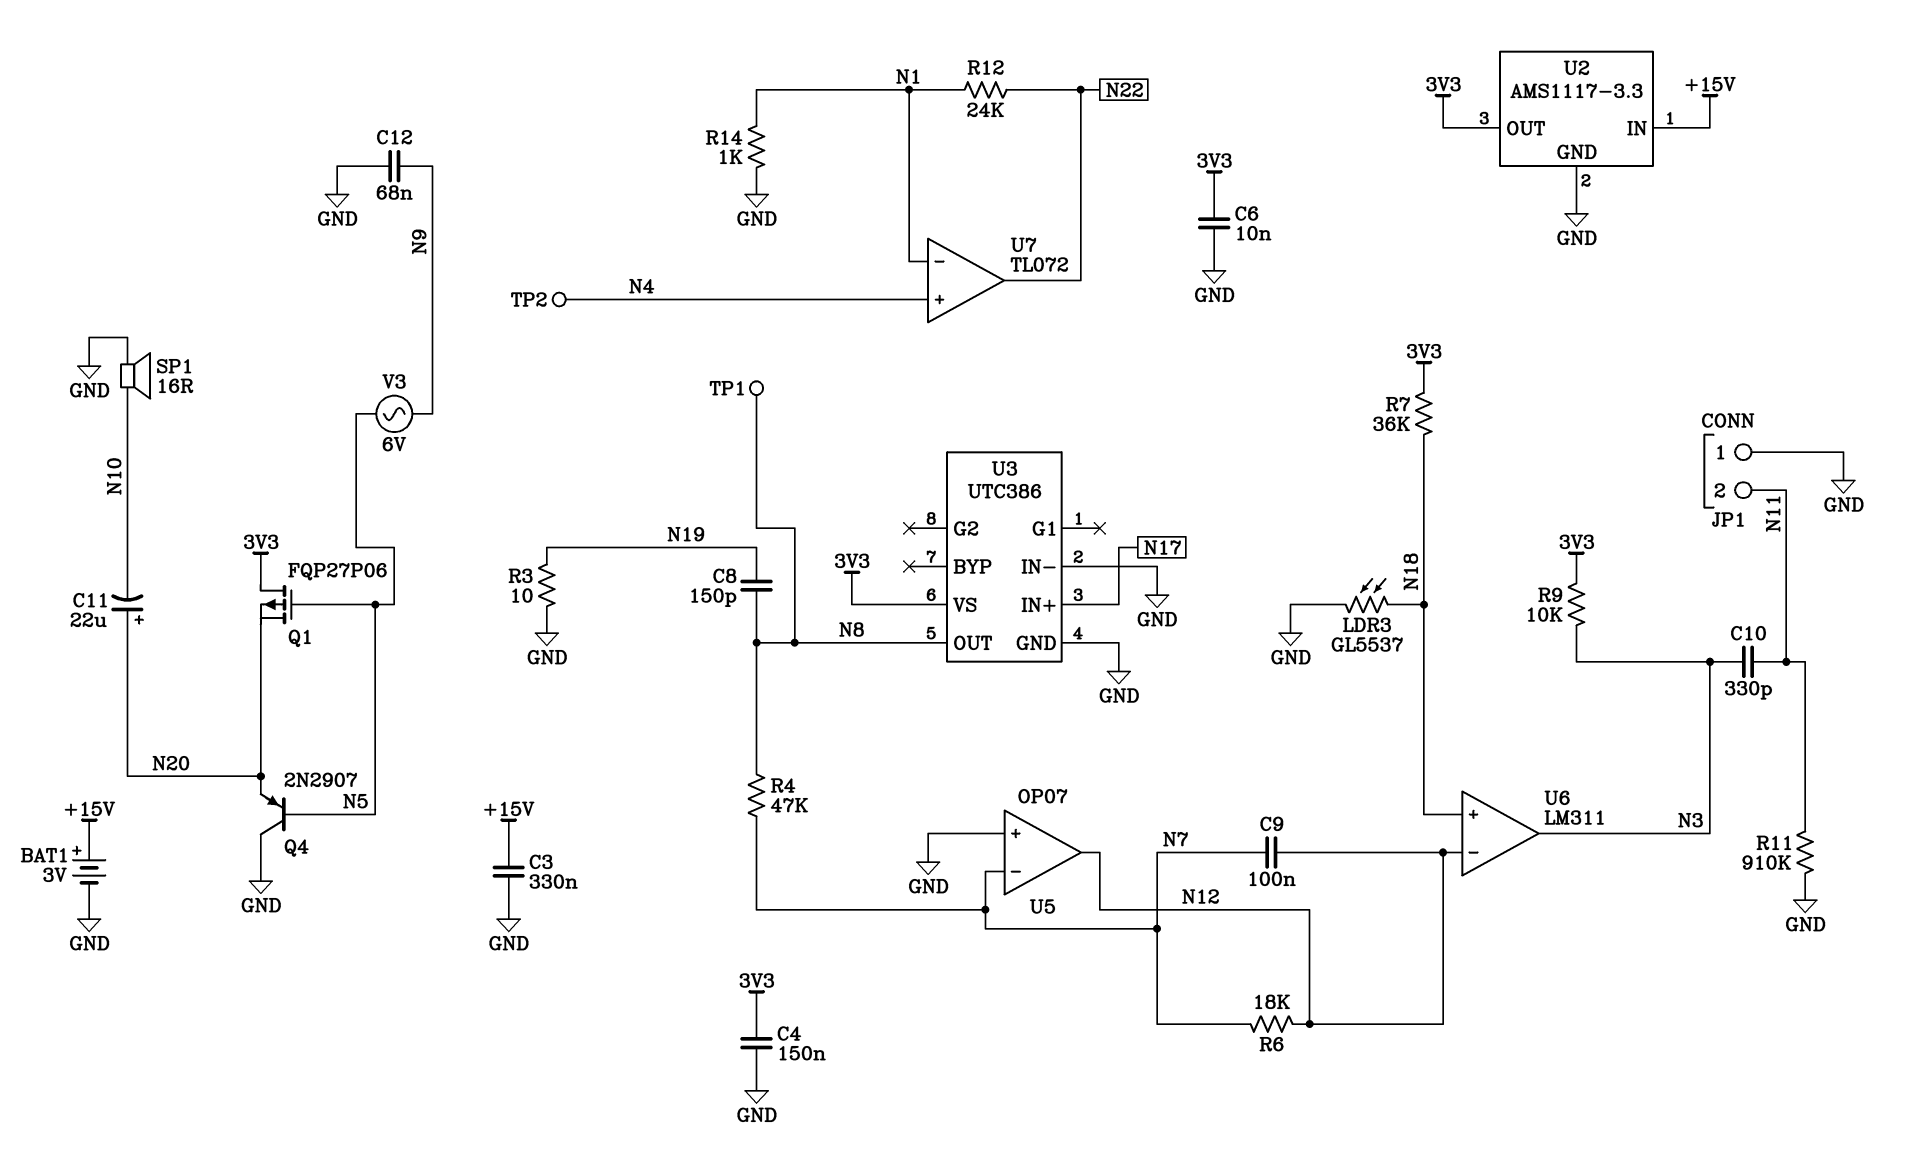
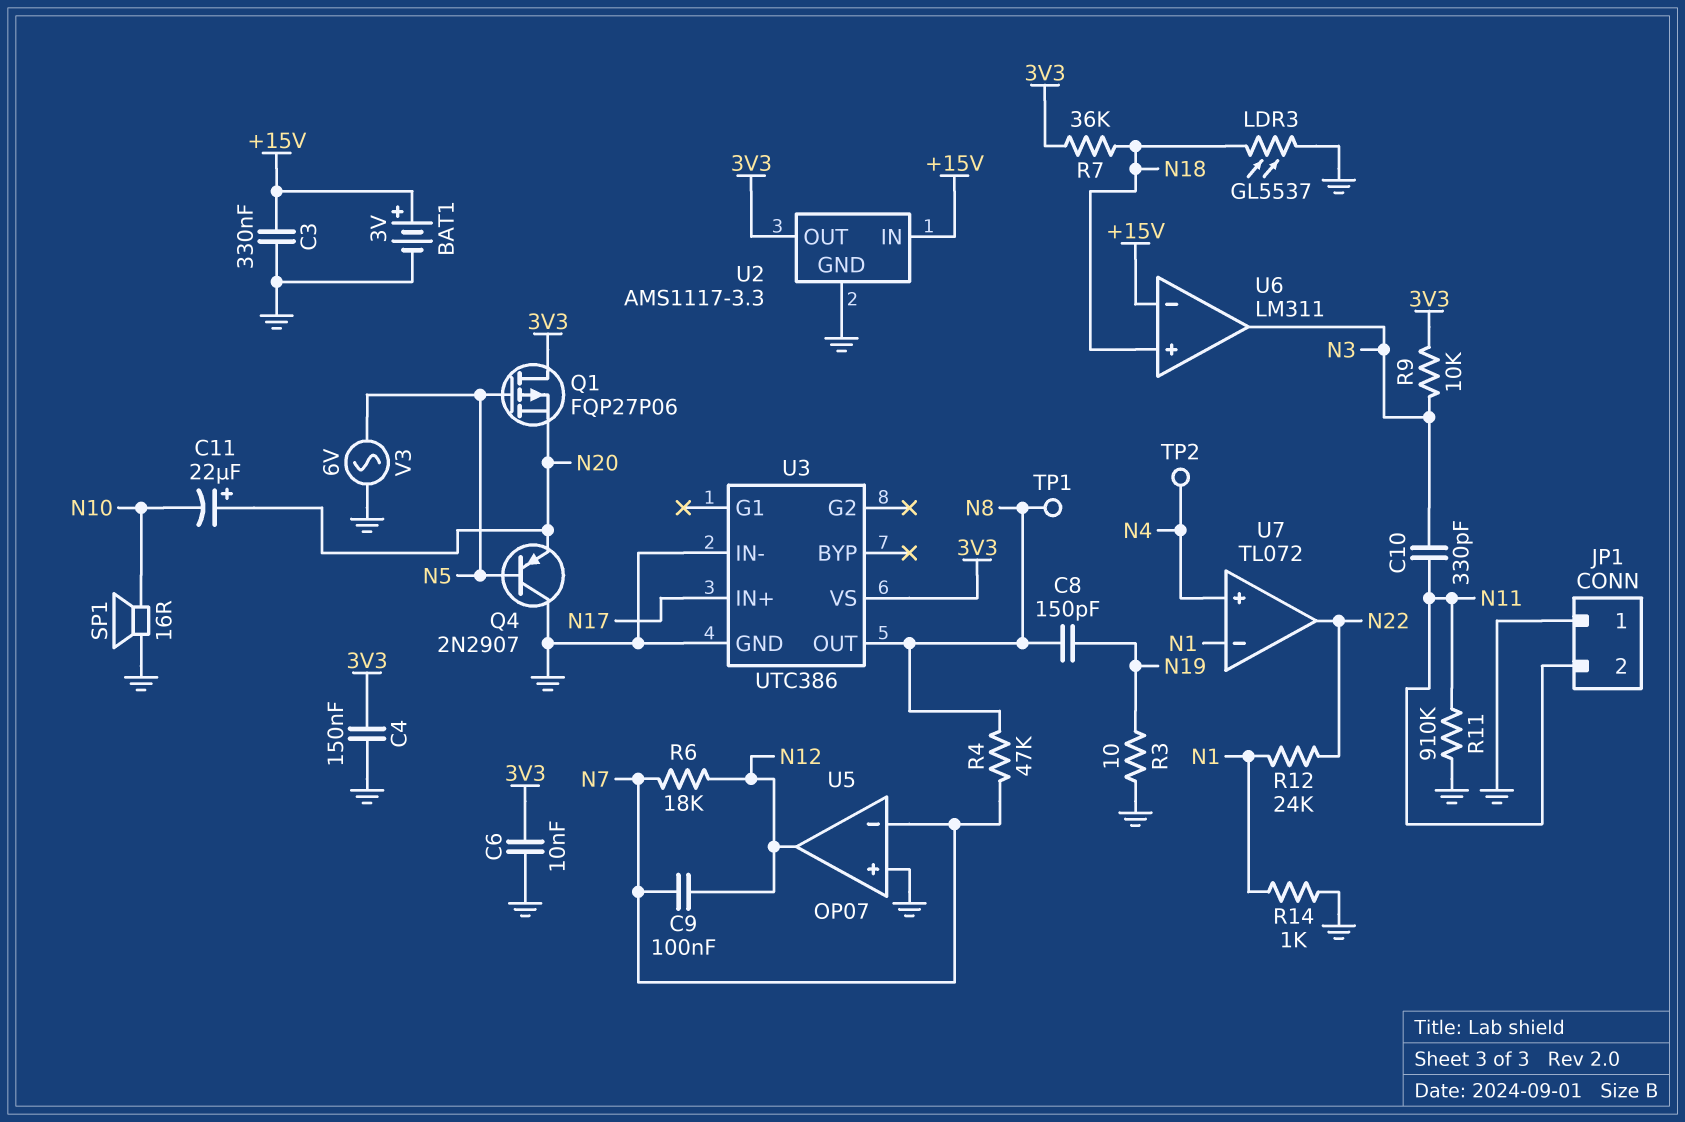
C12: 68nF (GND, N9) -> none
U6 pin in-: N12 -> +15V
V3: AC 6V (N5, N9) -> AC 6V (GND, N5)

